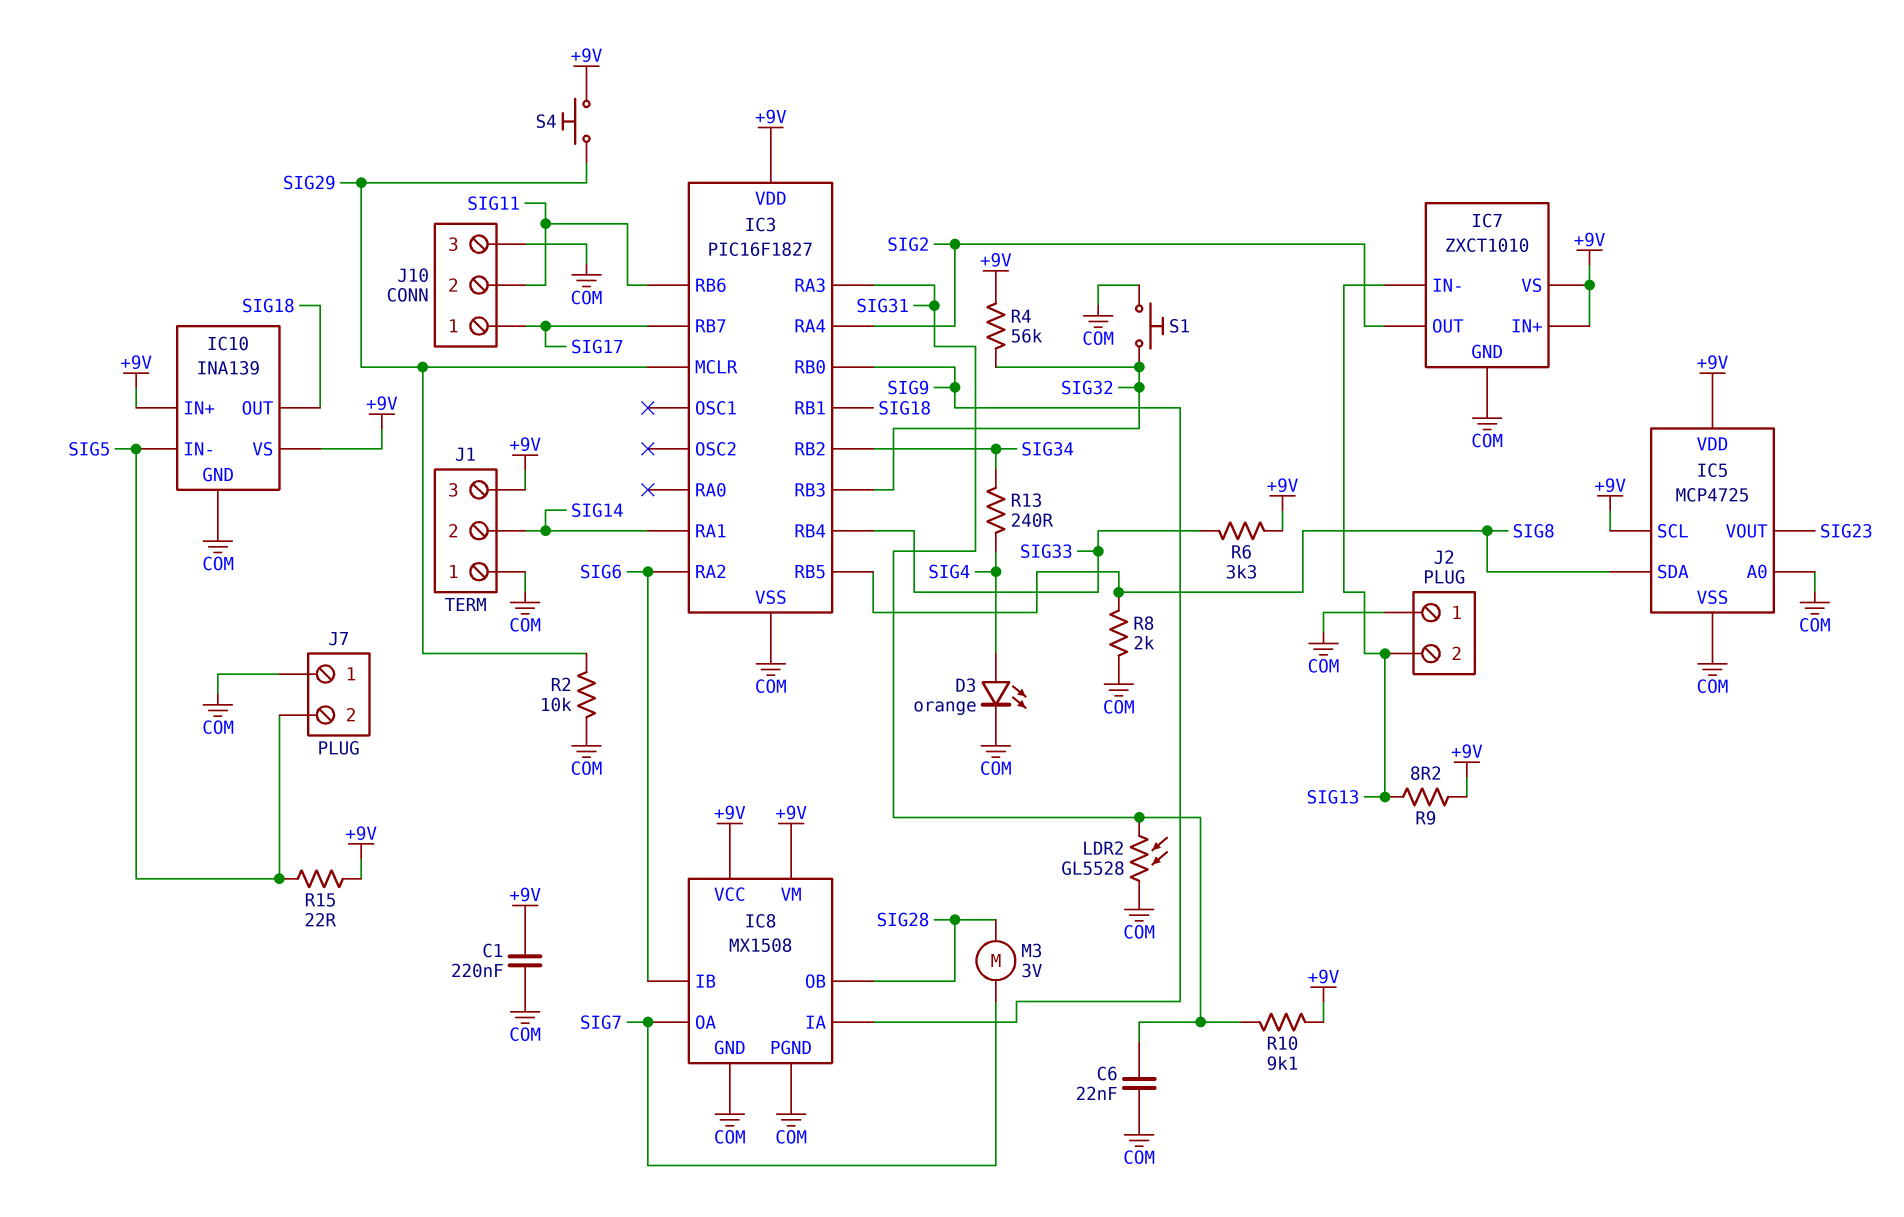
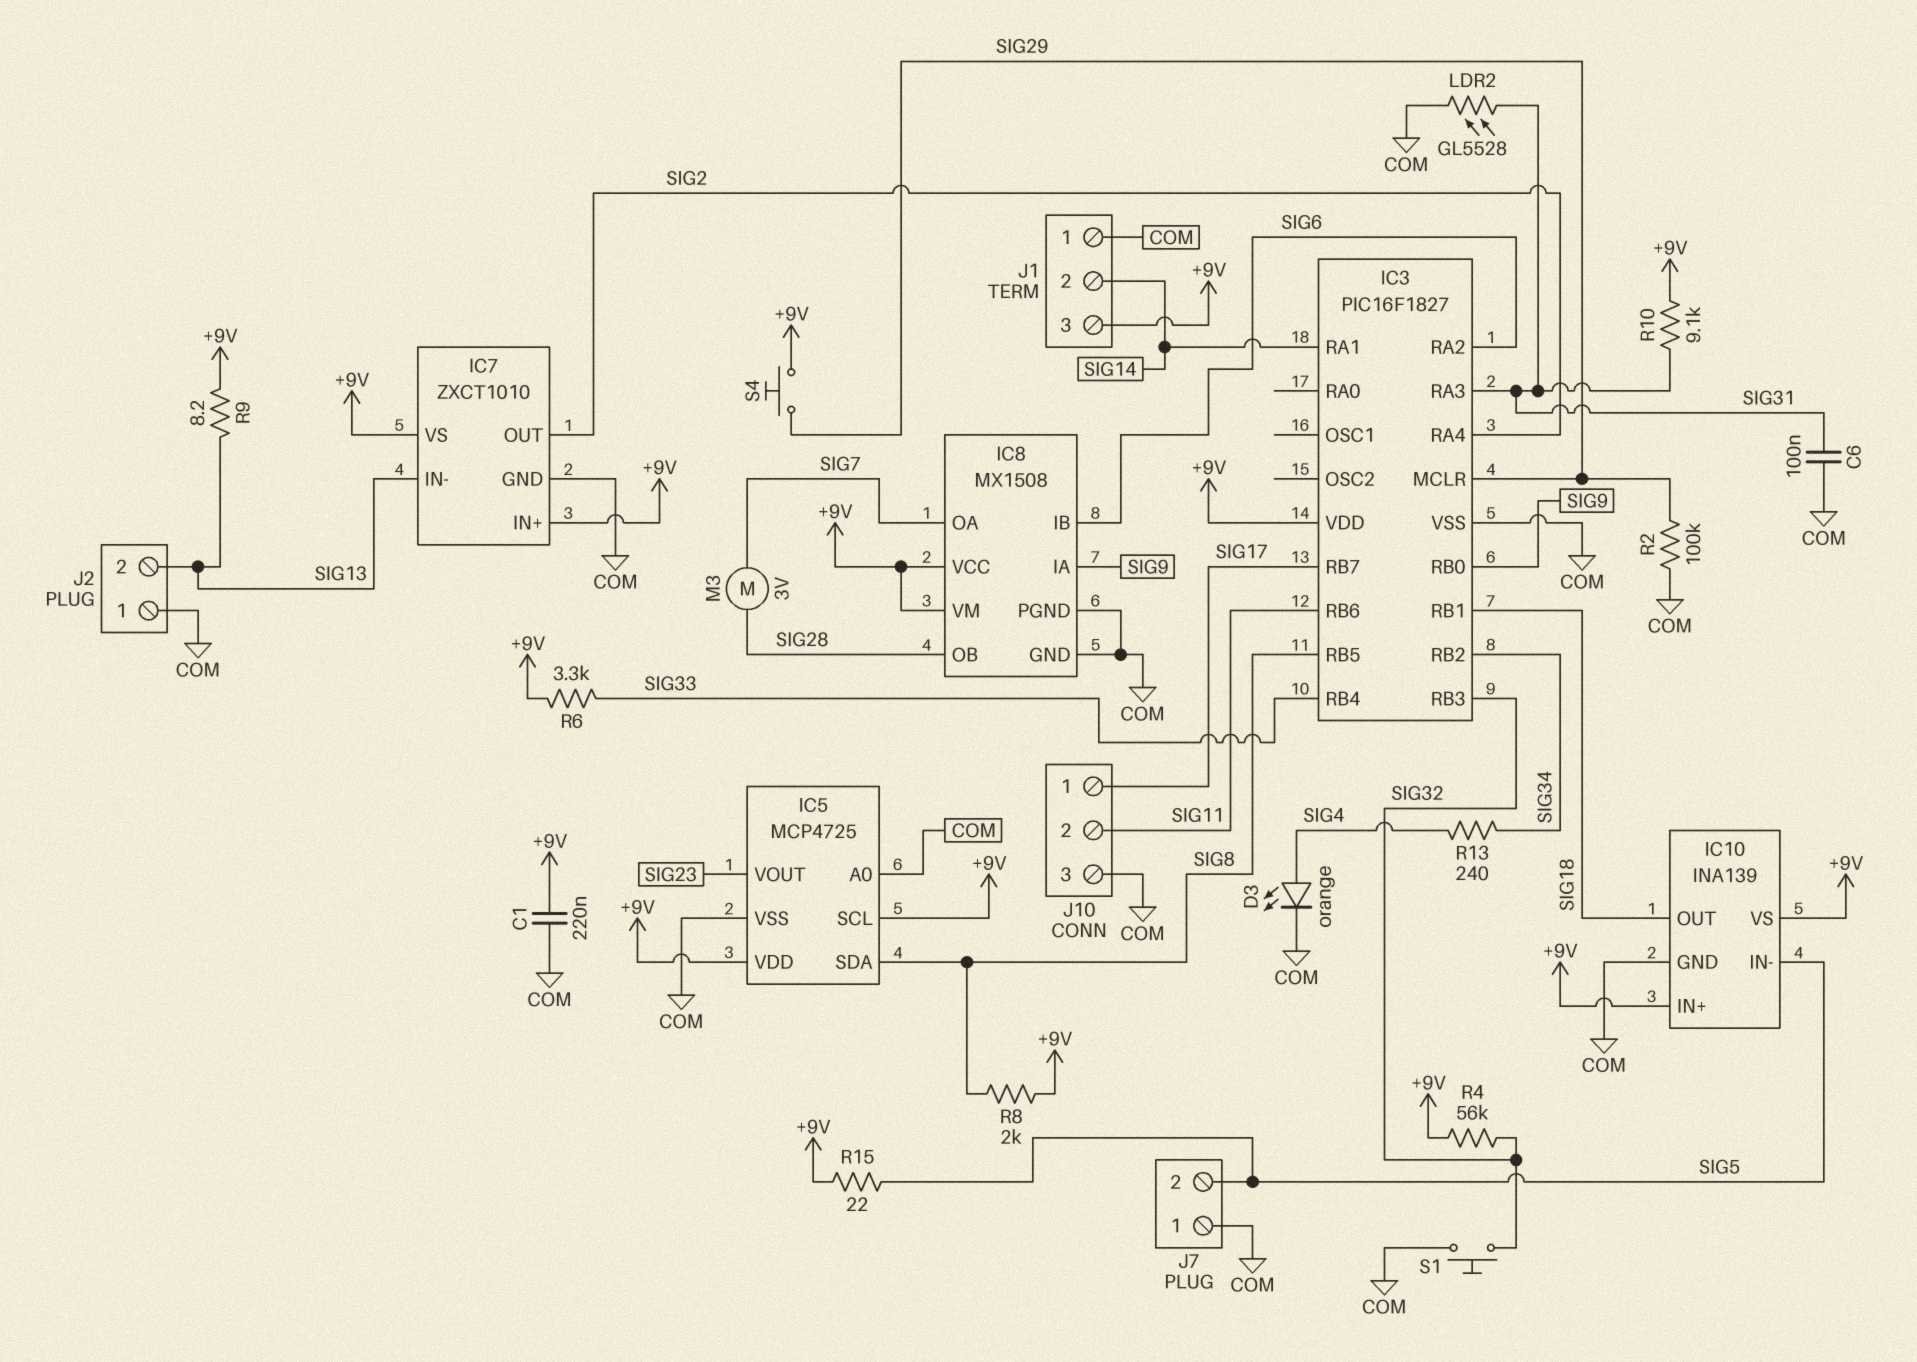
C6: 22nF (COM, SIG31) -> 100nF (COM, SIG31)
R2: 10k (COM, SIG29) -> 100k (COM, SIG29)
R8: 2k (COM, SIG8) -> 2k (+9V, SIG8)

